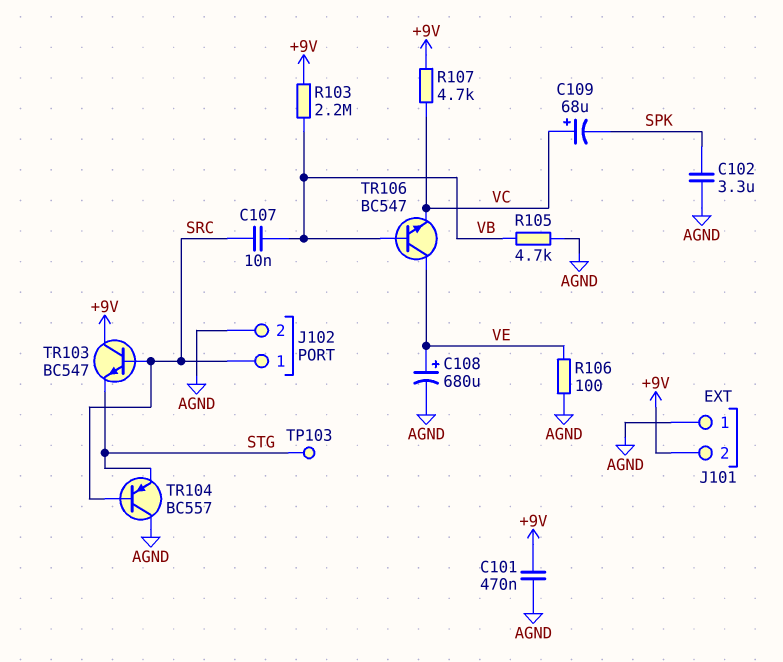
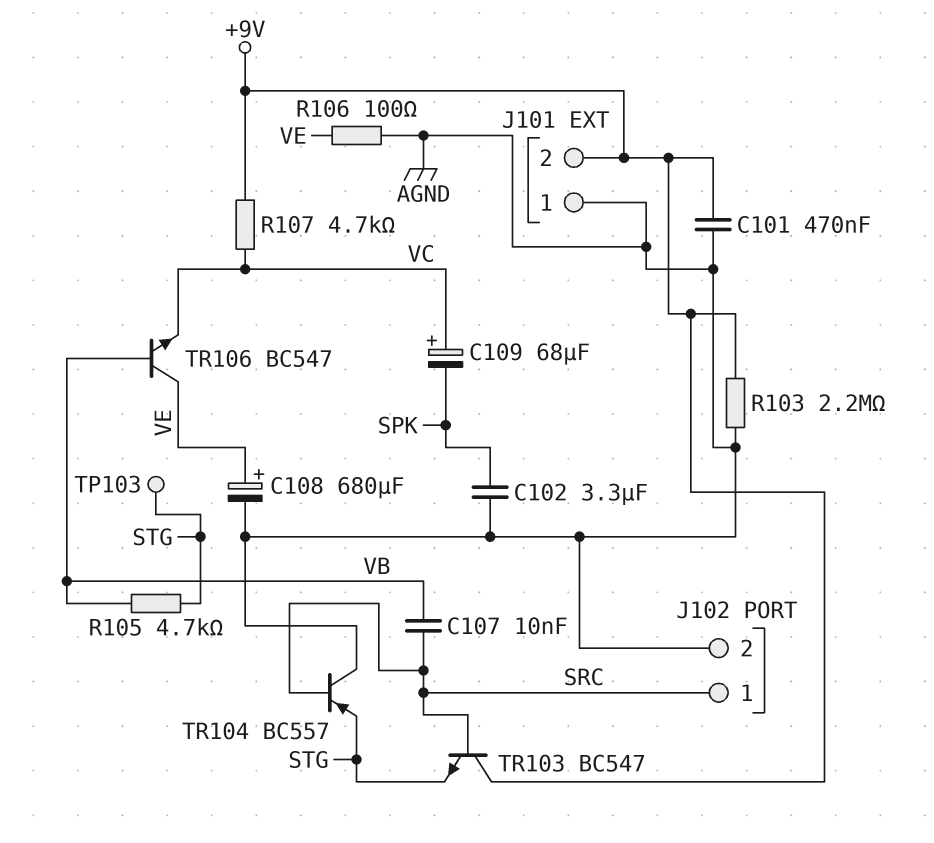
R103: 2.2M (+9V, VB) -> 2.2M (+9V, AGND)
R105: 4.7k (AGND, VB) -> 4.7k (STG, VB)

